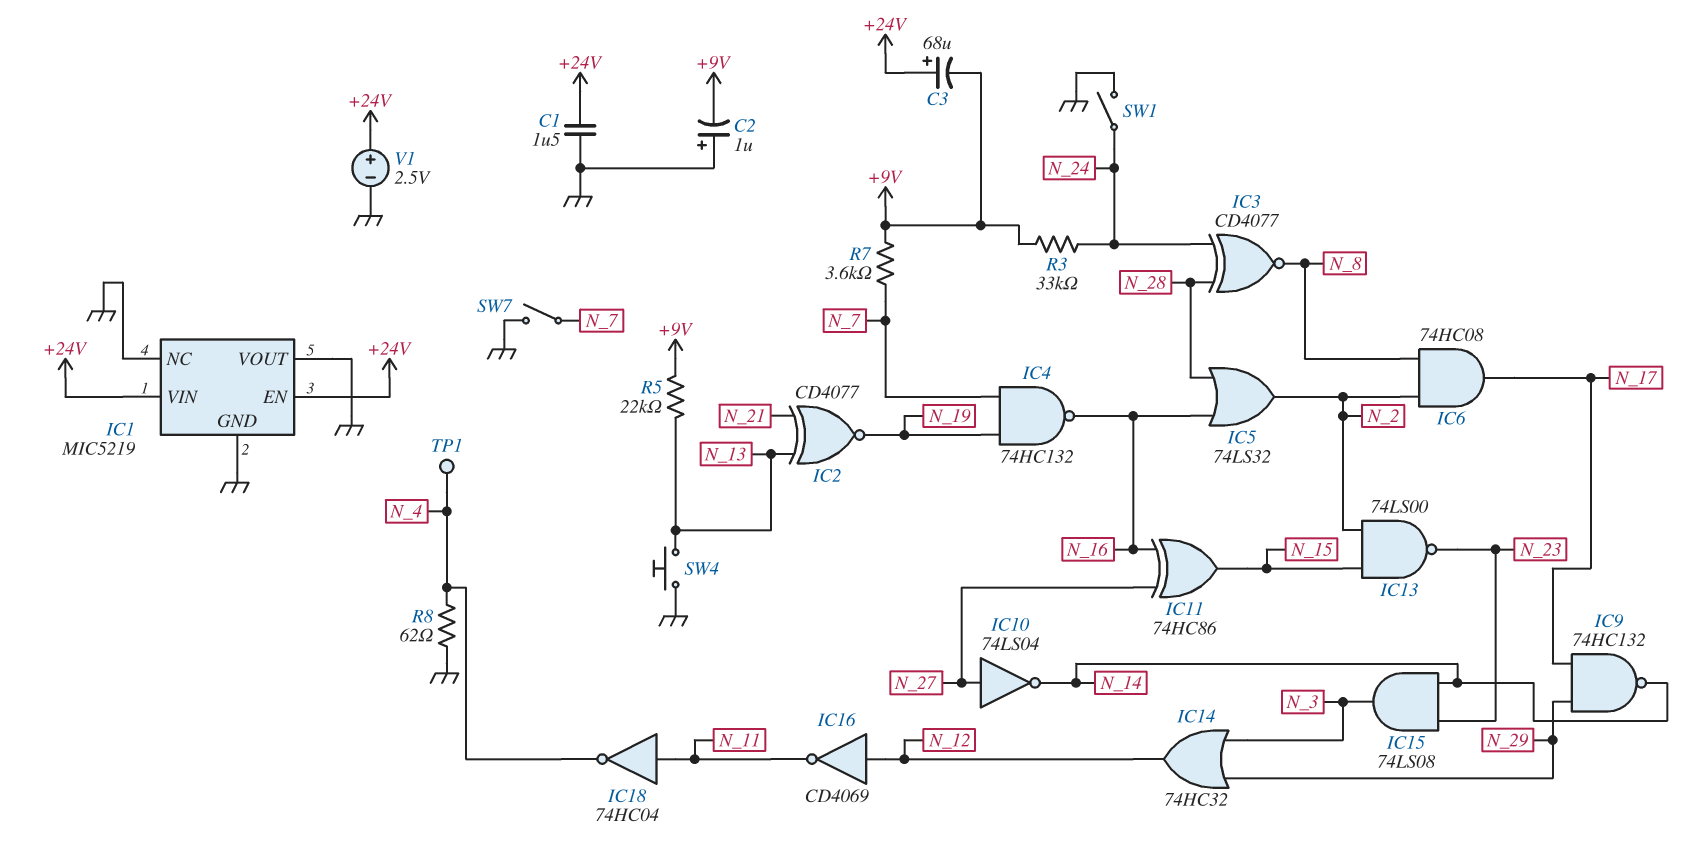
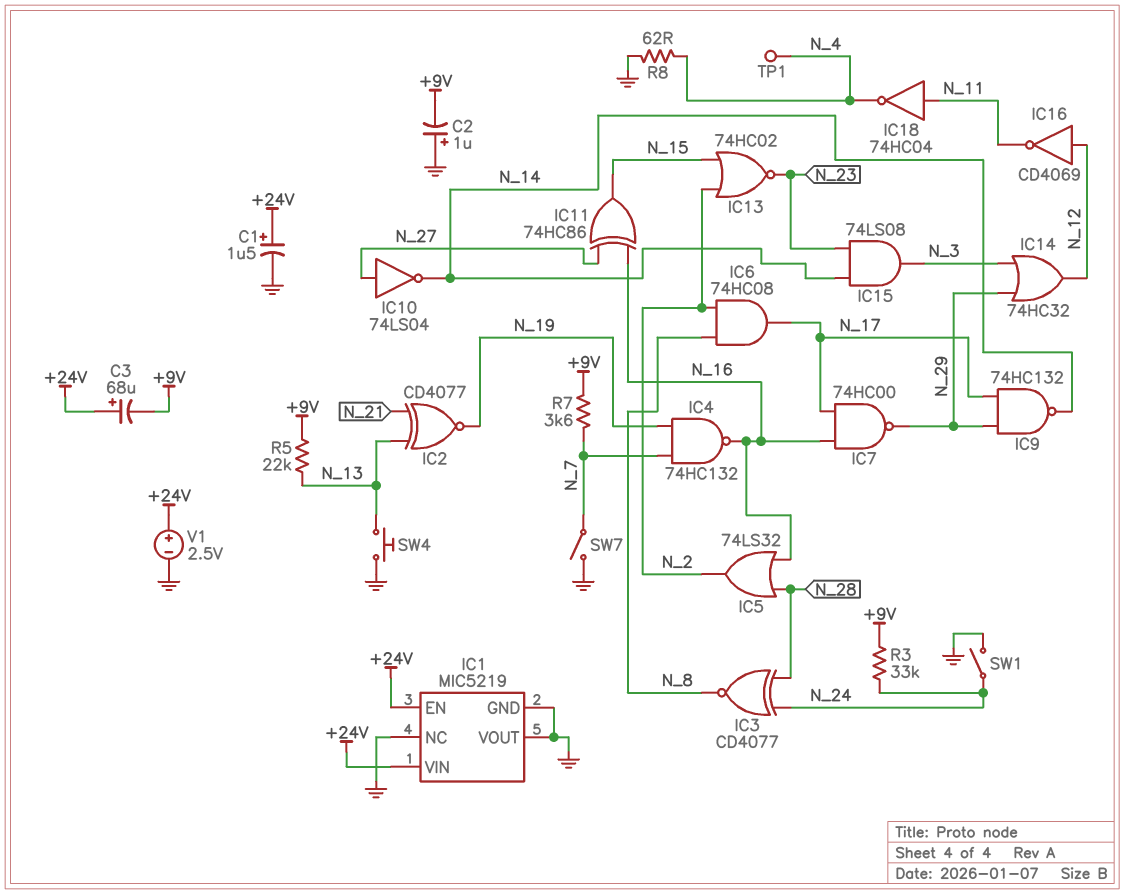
C1: 1.5uF (+24V, GND) -> 1.5uF (plus +24V, minus GND)
IC7: none -> NAND 74HC00 (in N_16, in N_17, out N_29)
IC13: NAND 74LS00 (in N_2, in N_15, out N_23) -> NOR 74HC02 (in N_2, in N_15, out N_23)

